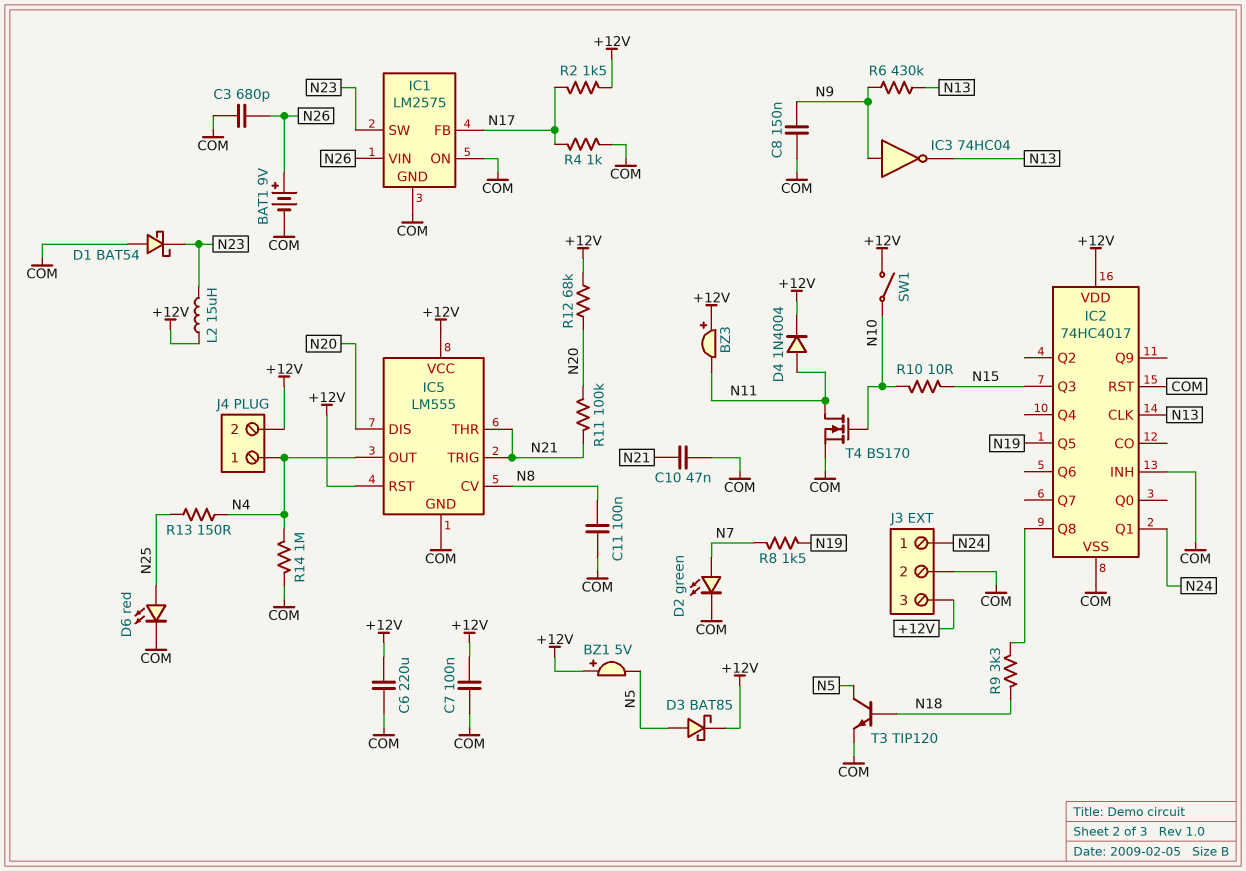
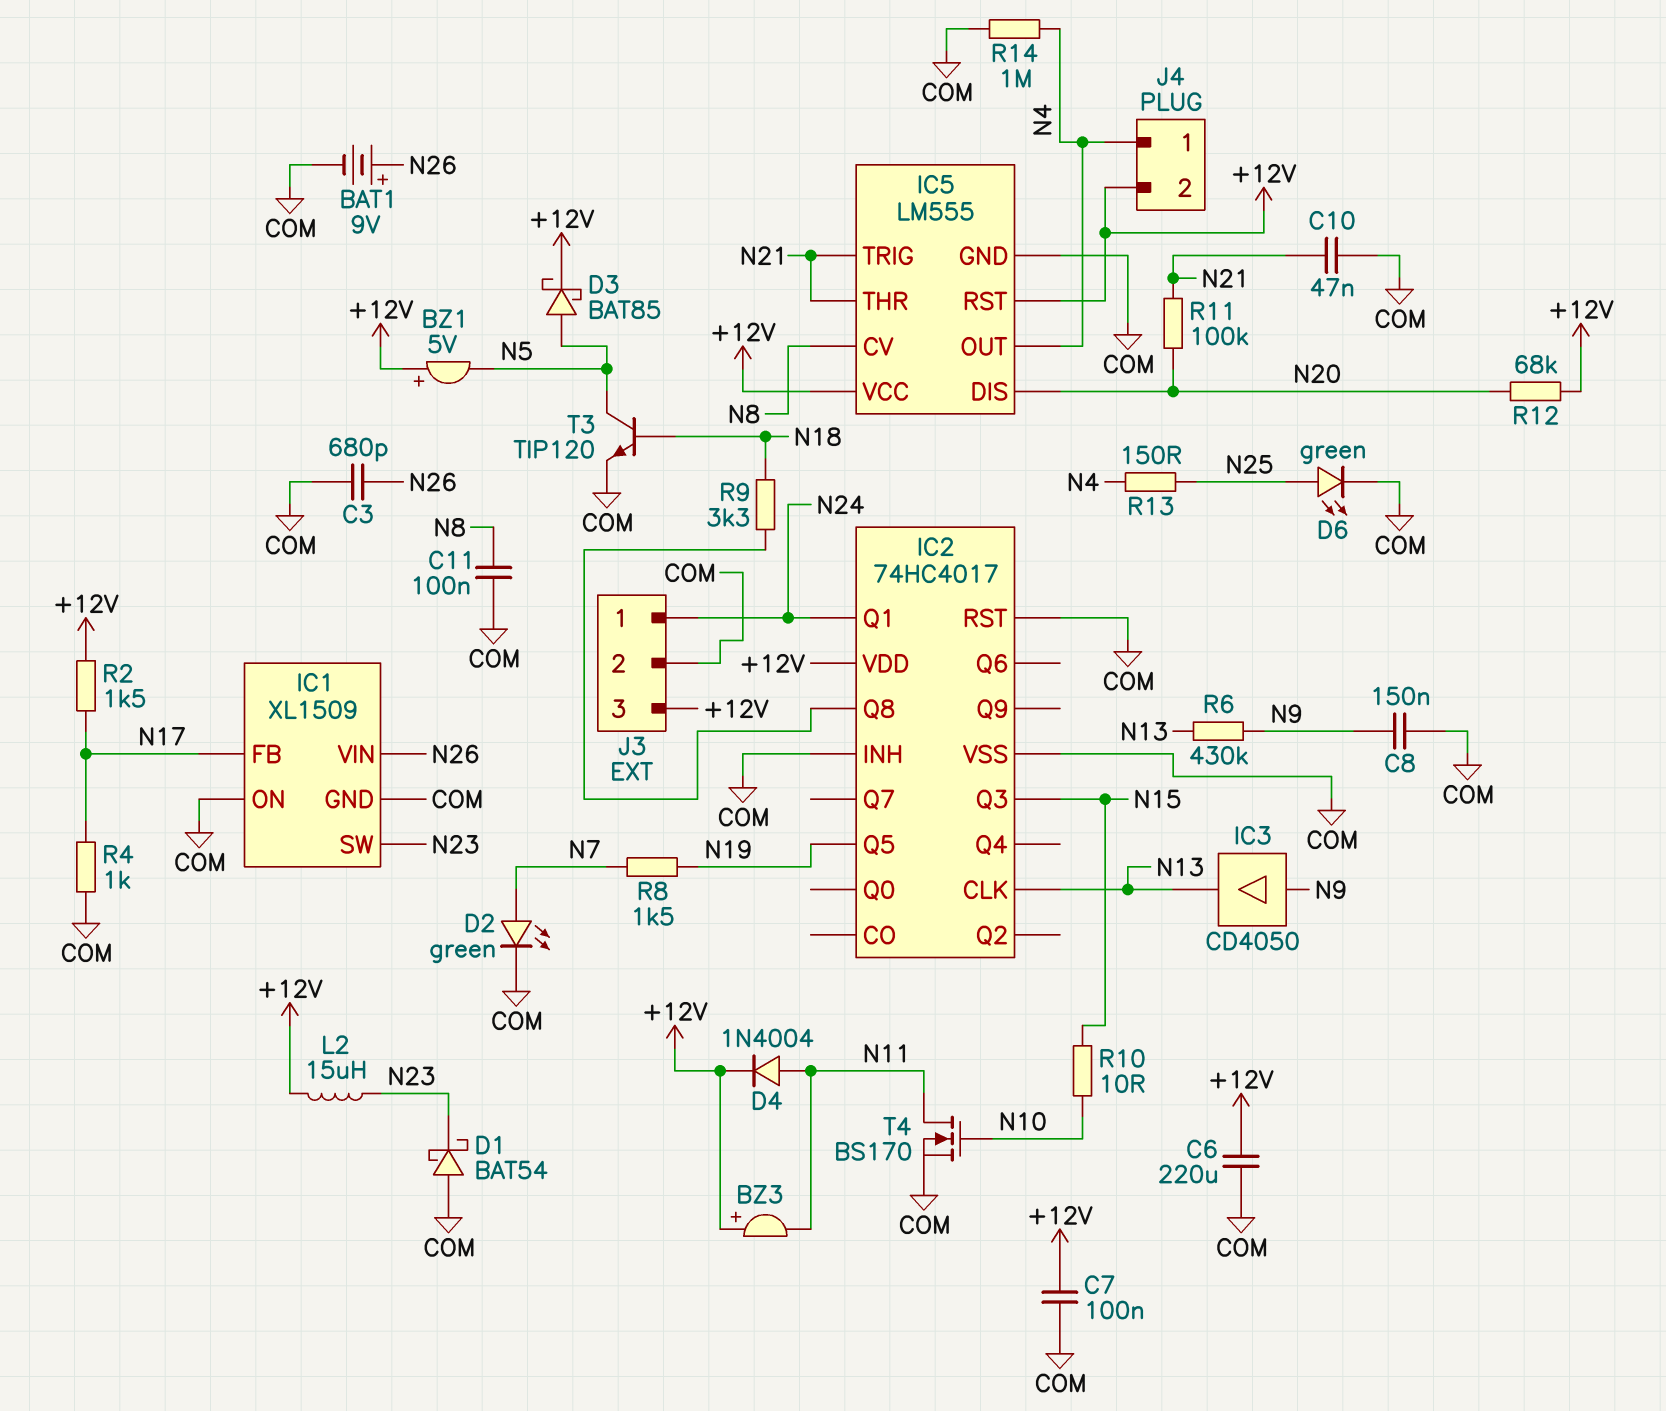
D6: LED red (A N25, K COM) -> LED green (A N25, K COM)
IC1: LM2575 -> XL1509
IC3: NOT 74HC04 (in N9, out N13) -> buffer CD4050 (in N9, out N13)
SW1: switch (+12V, N10) -> none

